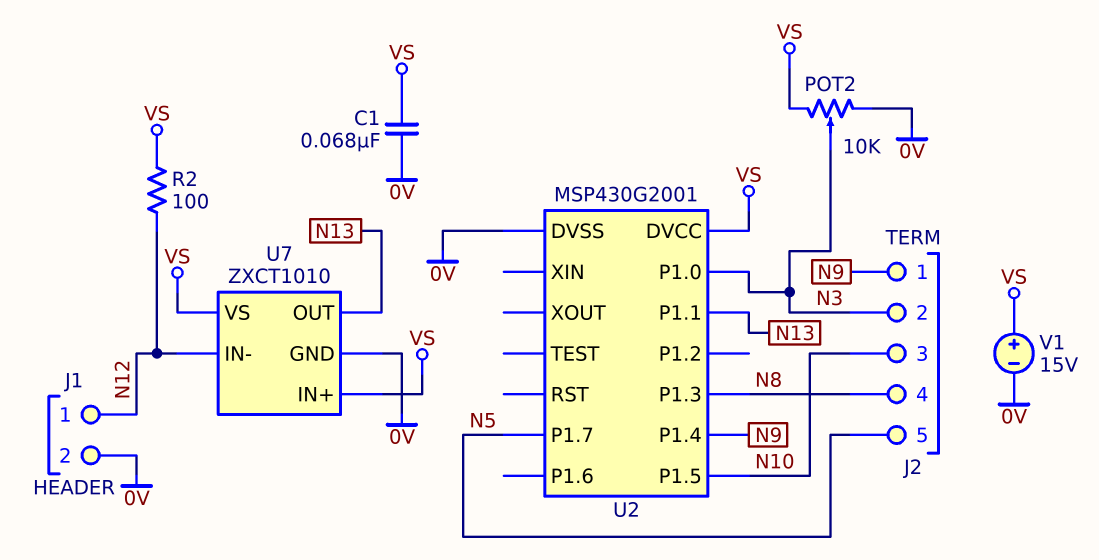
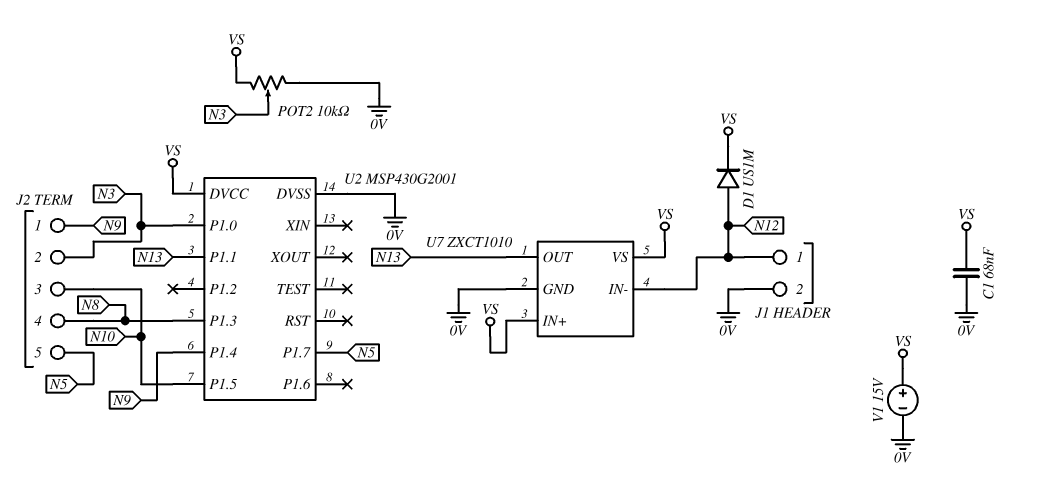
D1: none -> diode US1M (A N12, K VS)
R2: 100 (N12, VS) -> none

